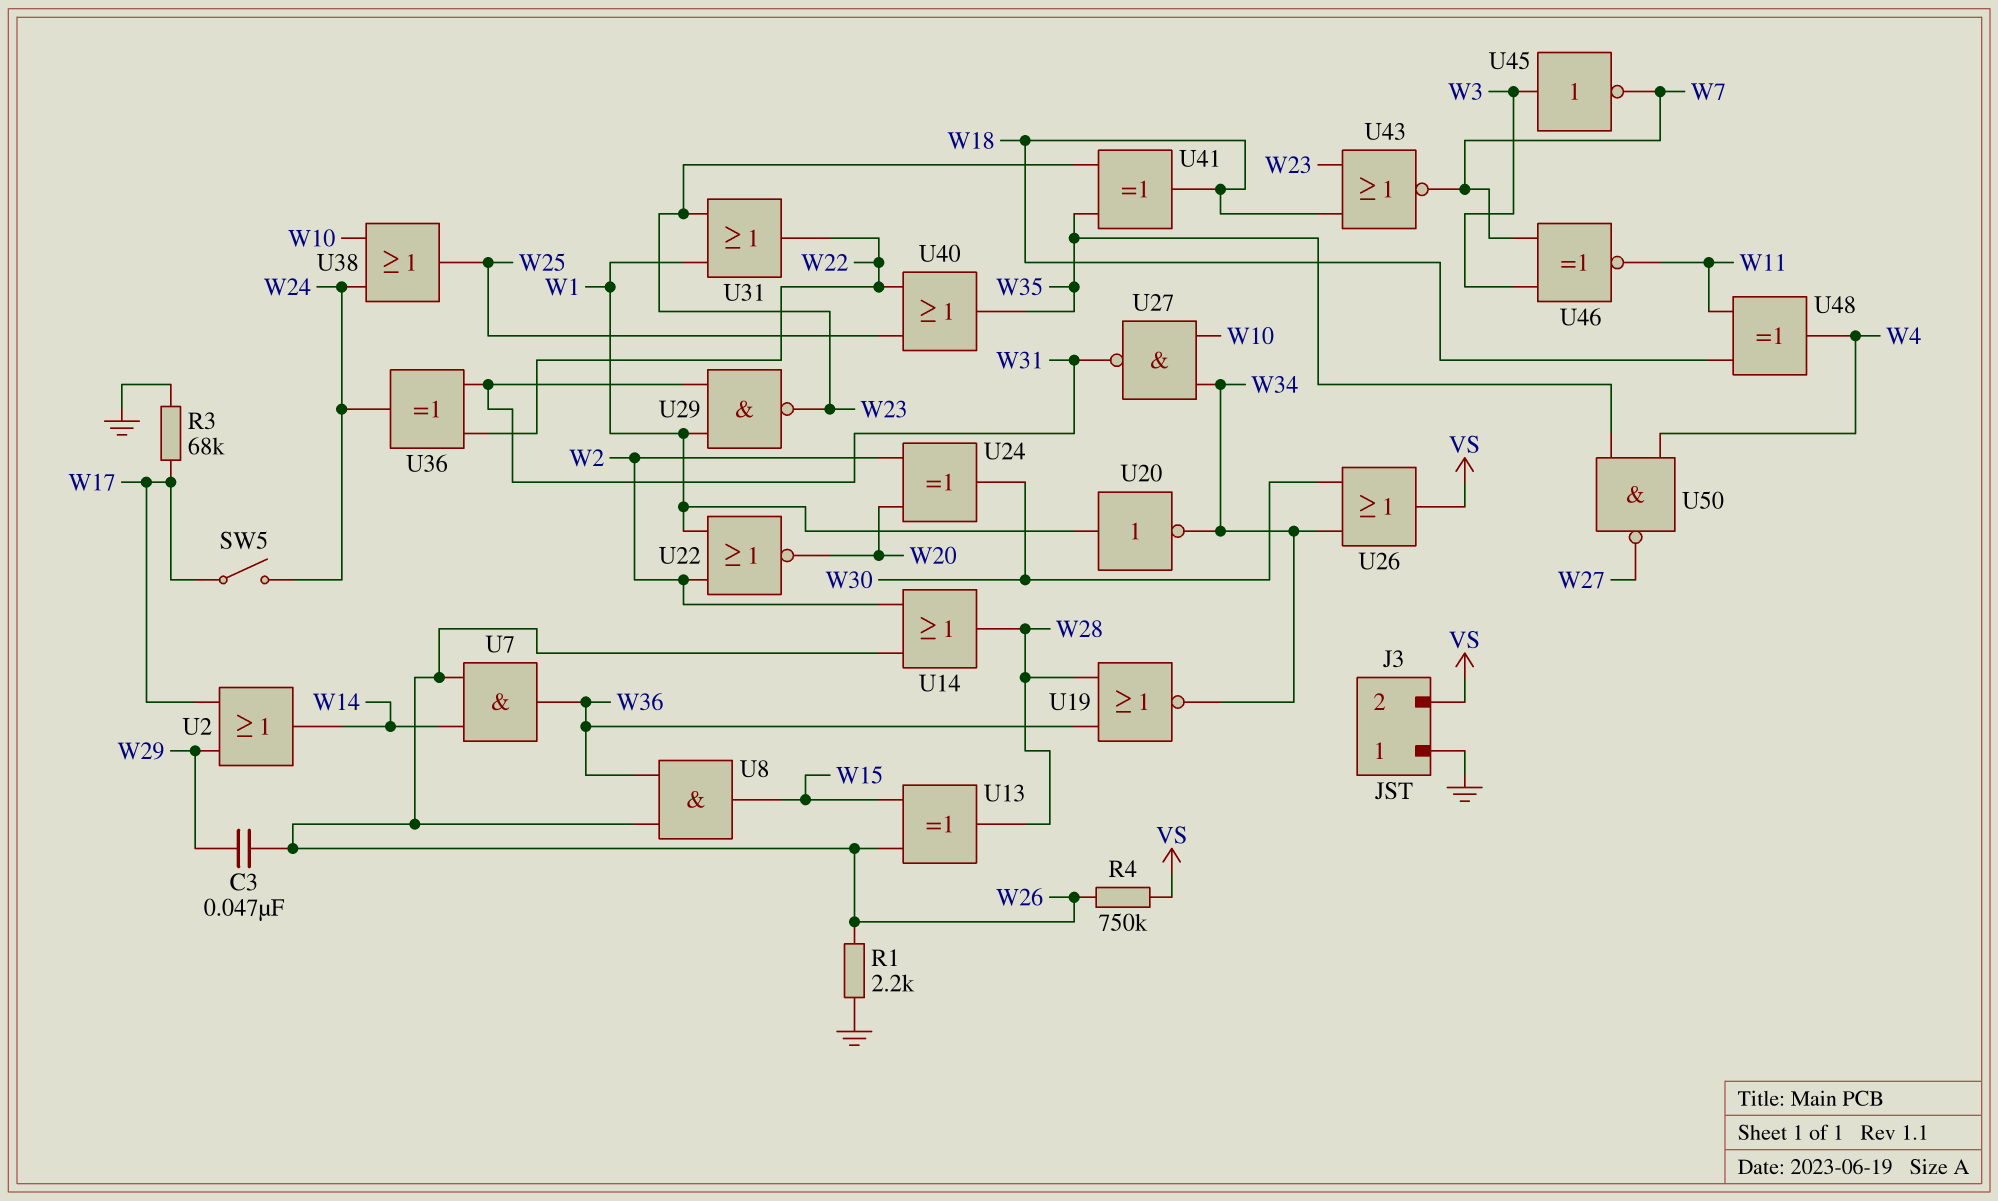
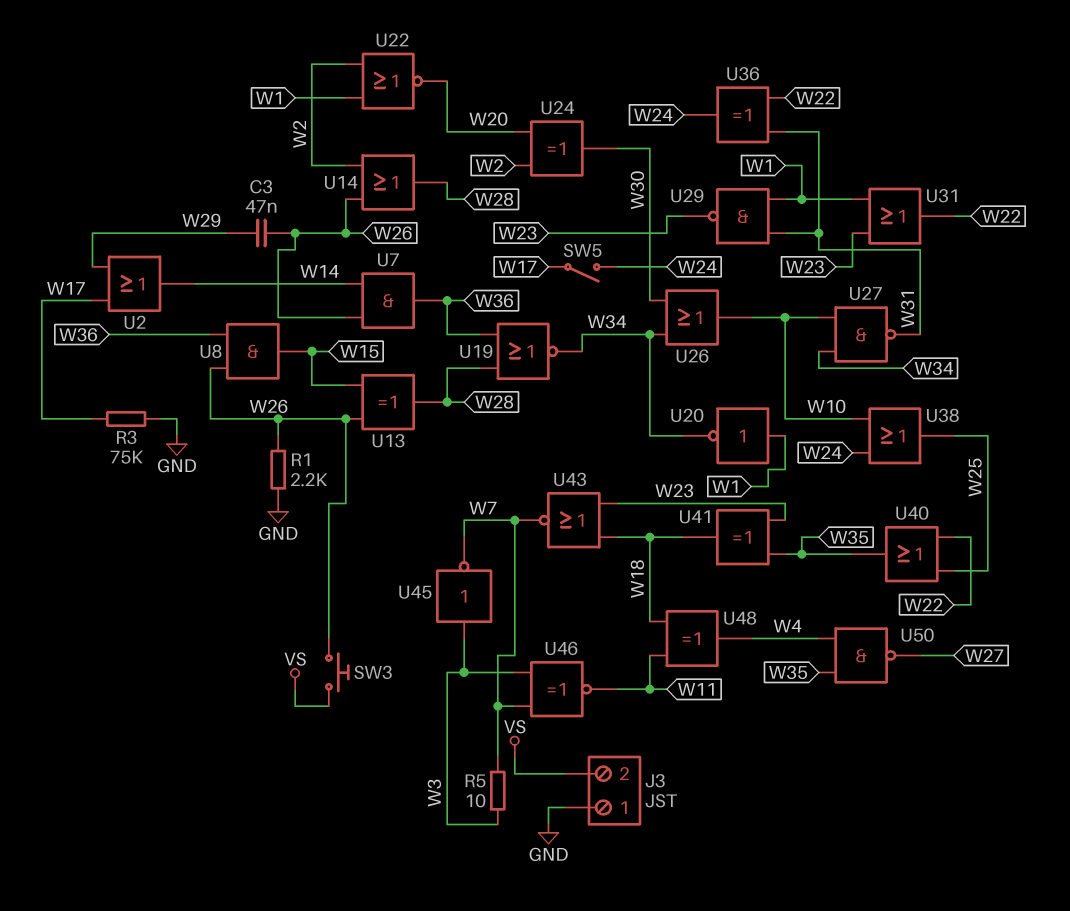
R3: 68k (GND, W17) -> 75k (GND, W17)
R4: 750k (VS, W26) -> none
R5: none -> 10 (W3, W7)
SW3: none -> button (VS, W26)
U26: OR (in W30, in W34, out VS) -> OR (in W30, in W34, out W10)

